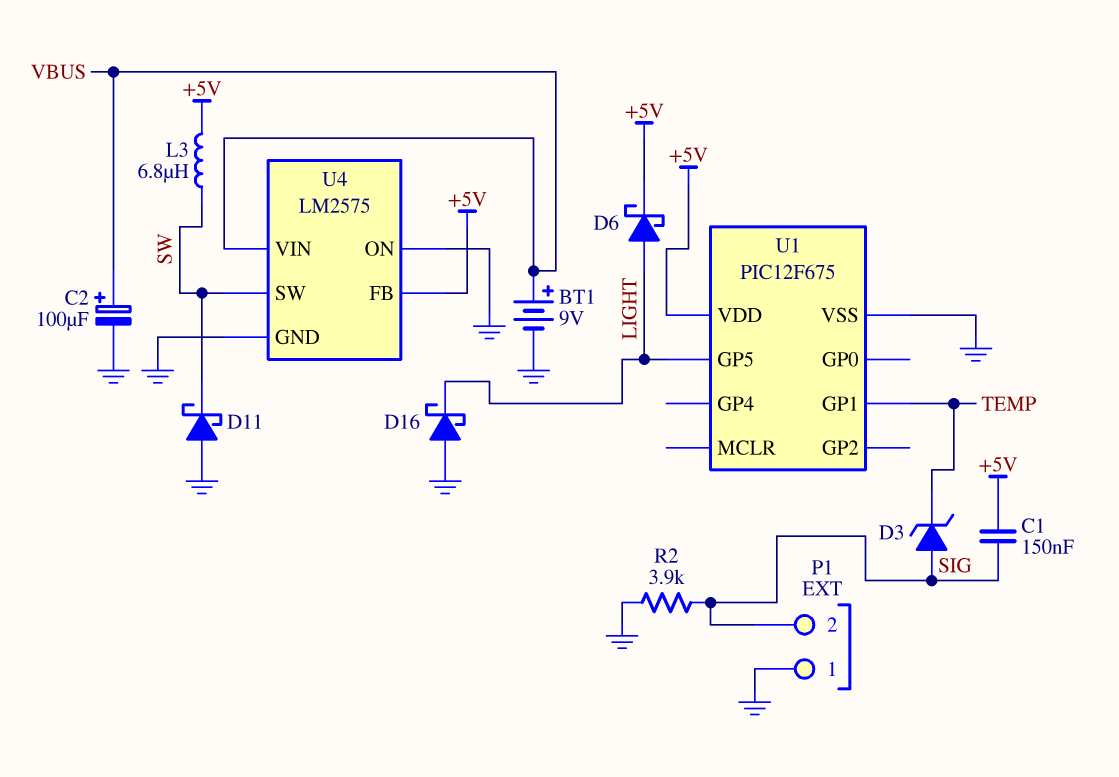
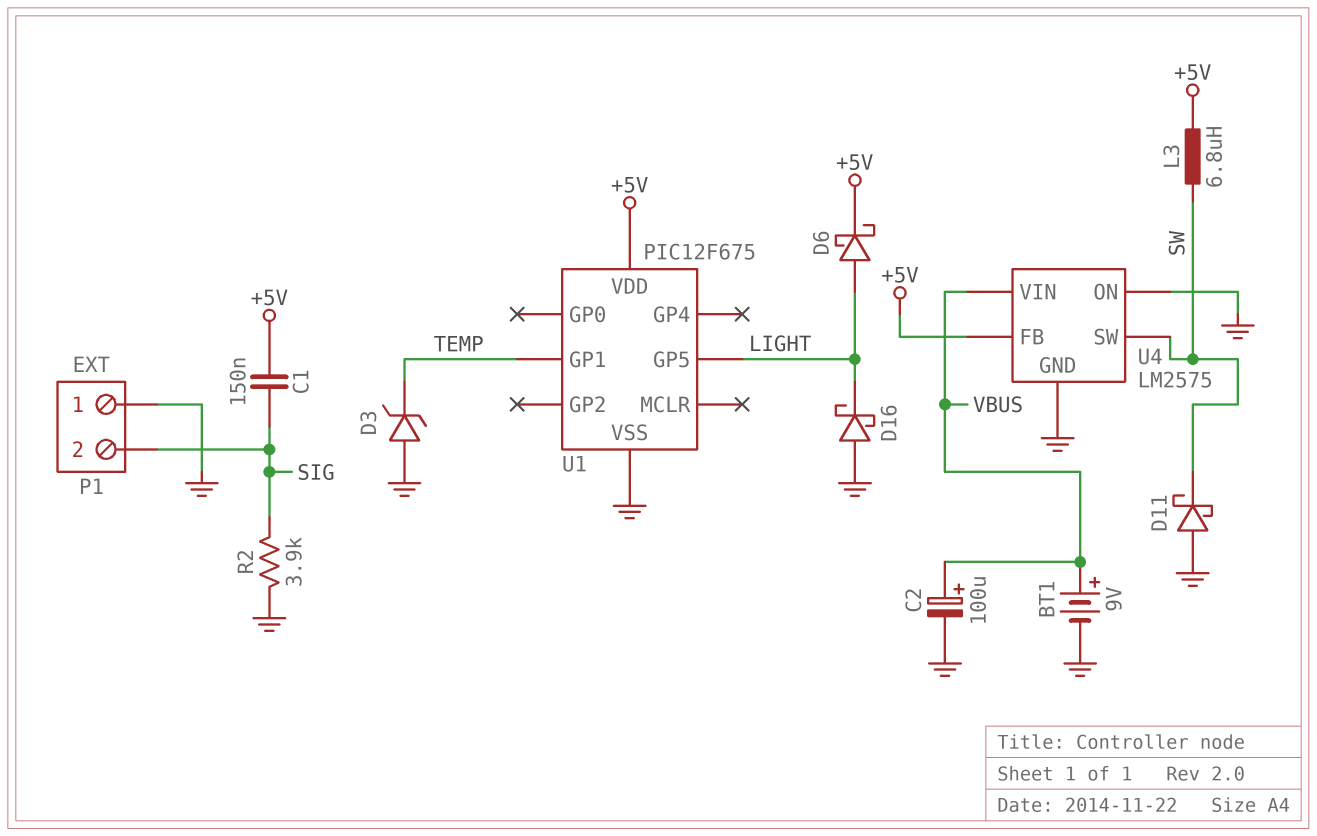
D3: zener (A SIG, K TEMP) -> zener (A GND, K TEMP)

